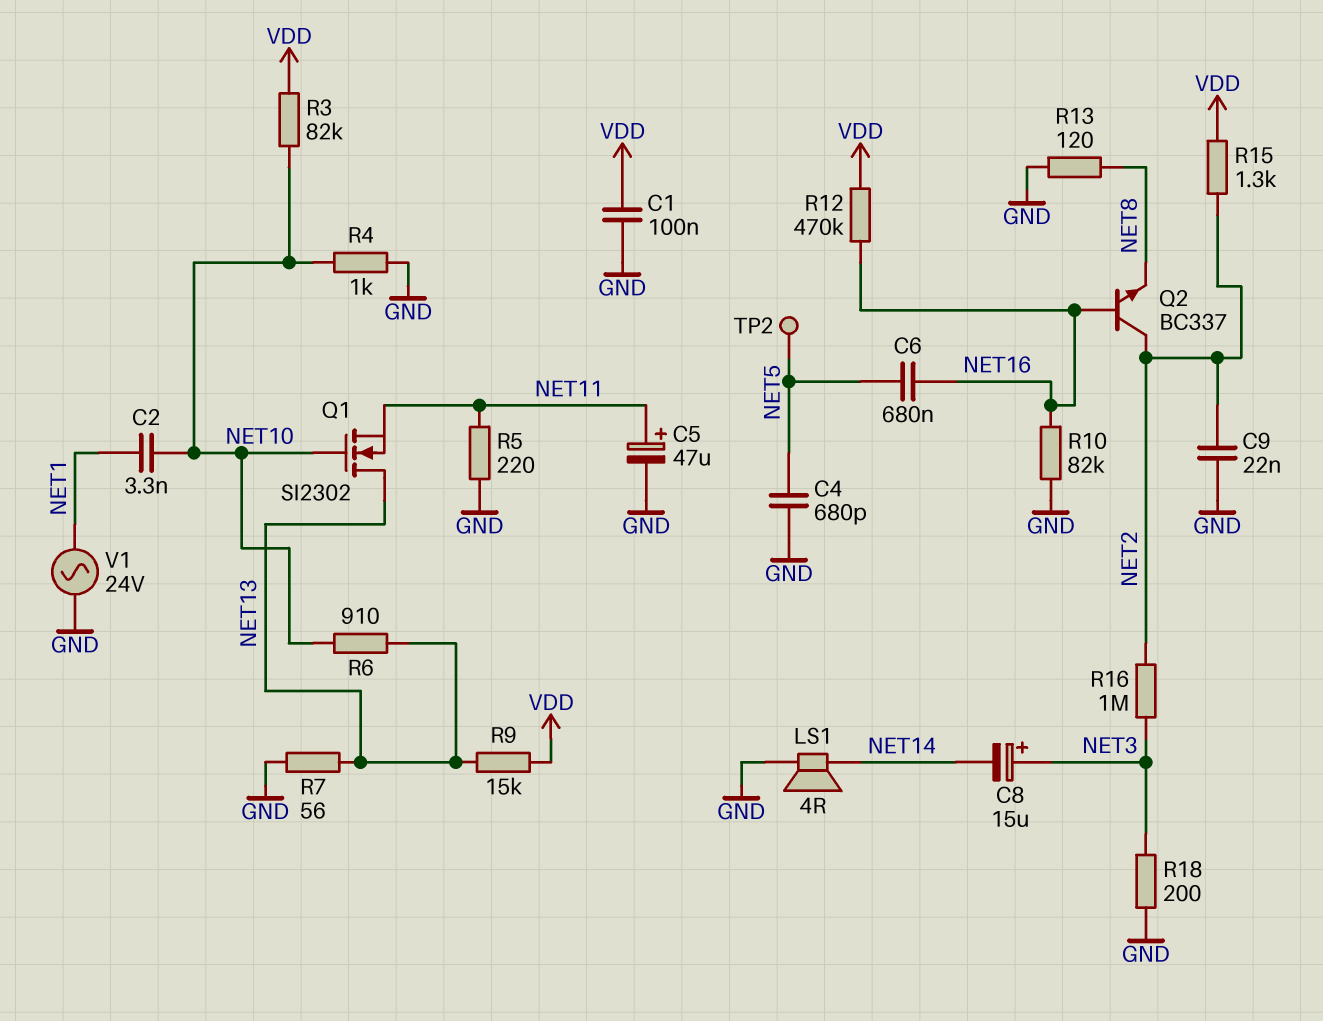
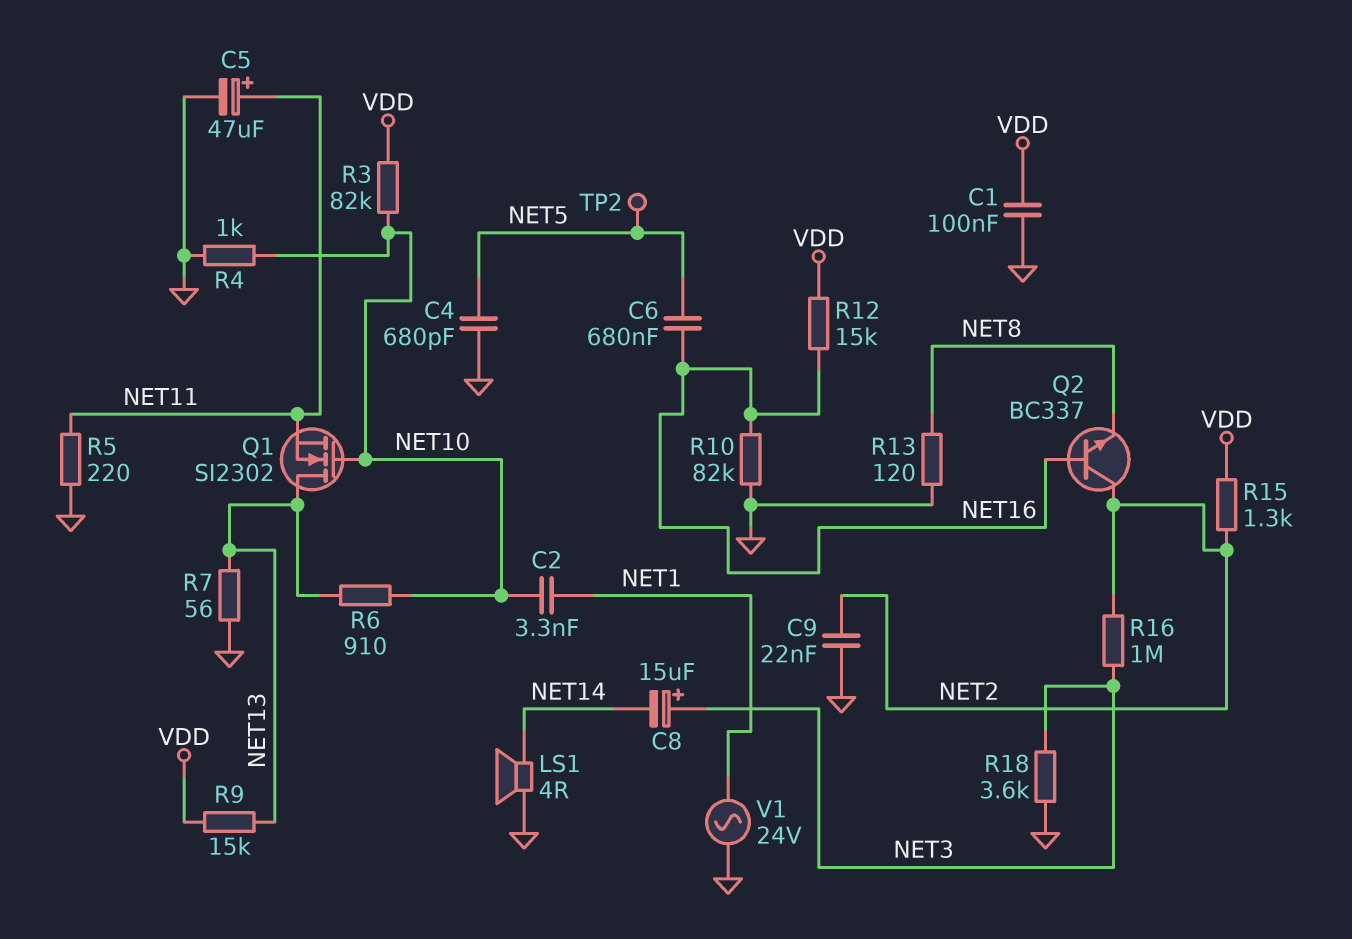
R12: 470k (NET16, VDD) -> 15k (NET16, VDD)
R18: 200 (GND, NET3) -> 3.6k (GND, NET3)

